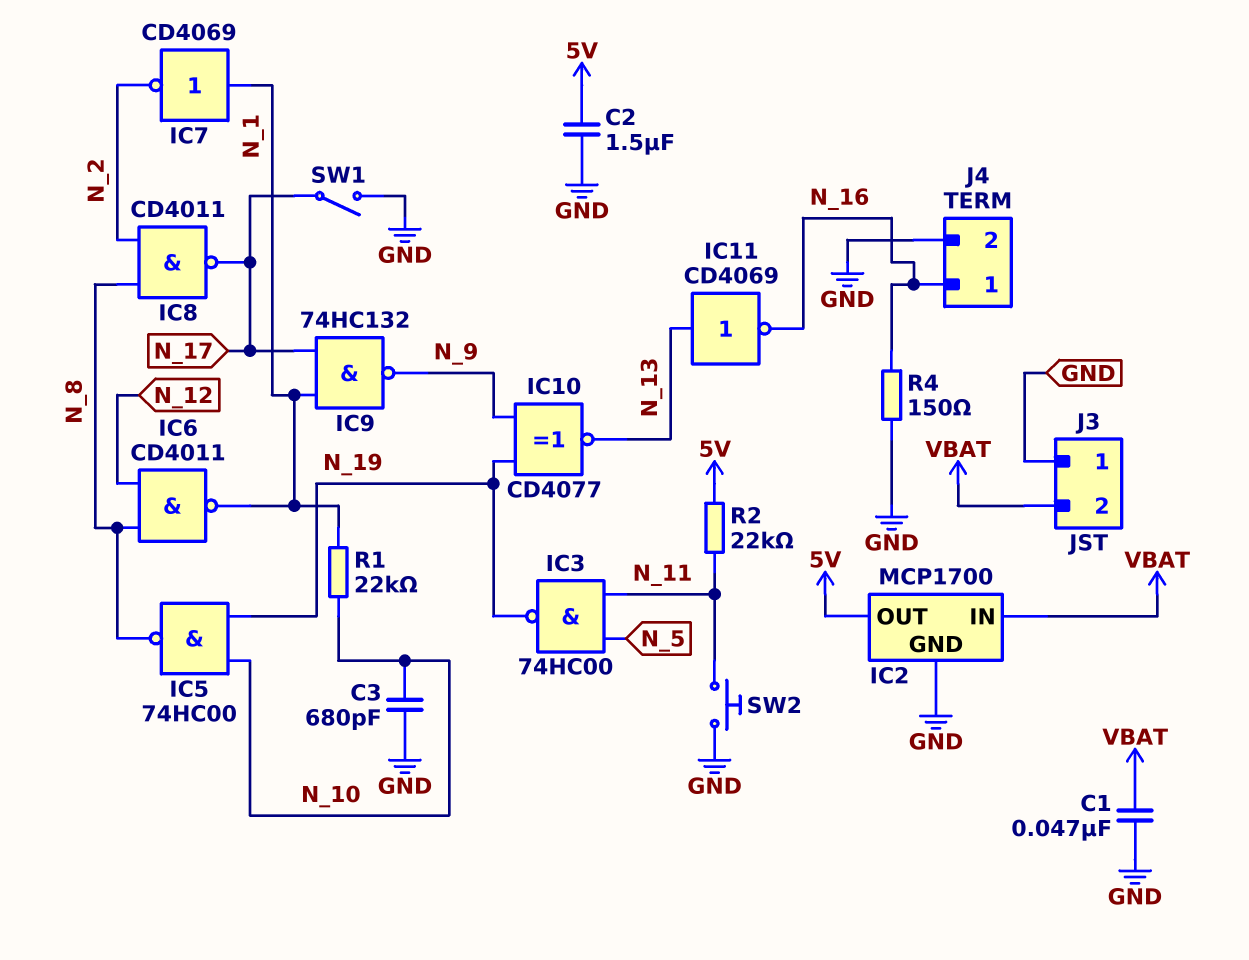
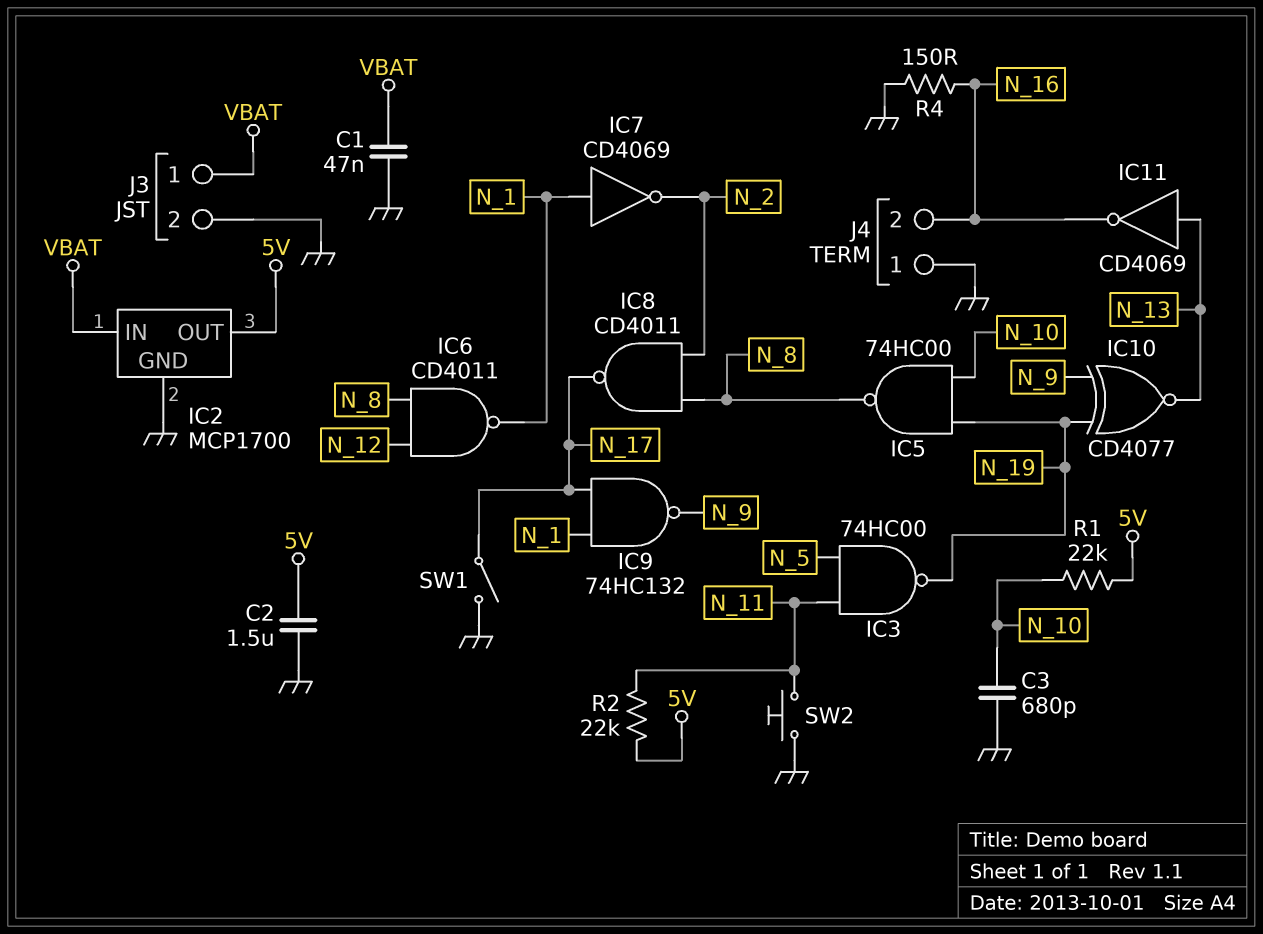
J3 pin 1: GND -> VBAT
J3 pin 2: VBAT -> GND
J4 pin 1: N_16 -> GND
J4 pin 2: GND -> N_16
R1: 22k (N_1, N_10) -> 22k (5V, N_10)

